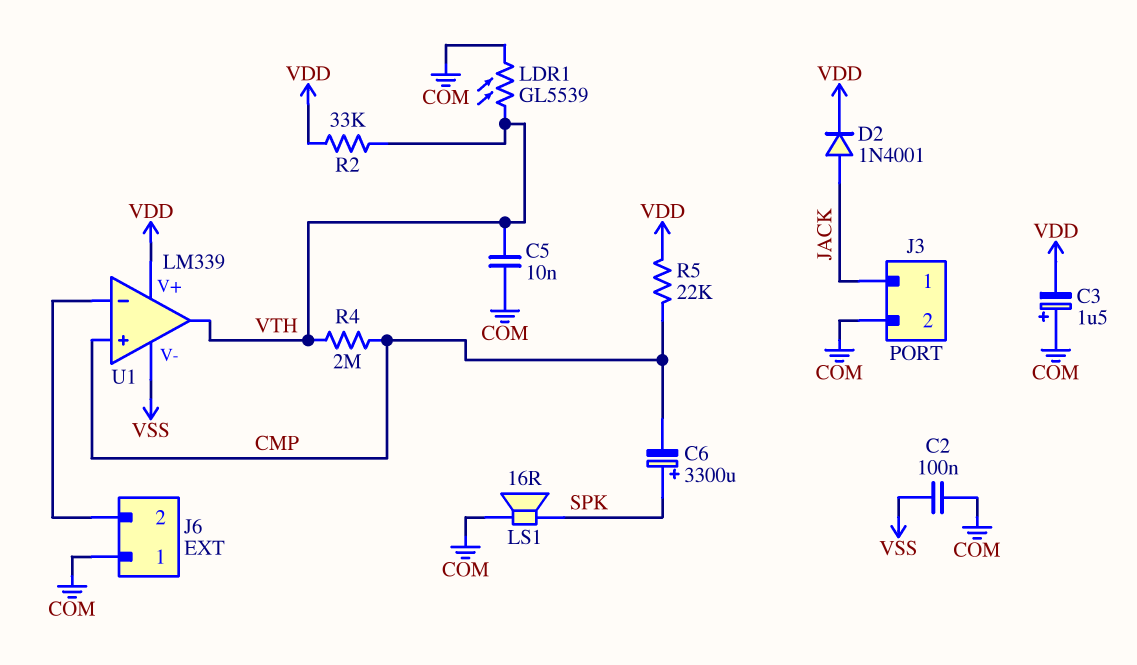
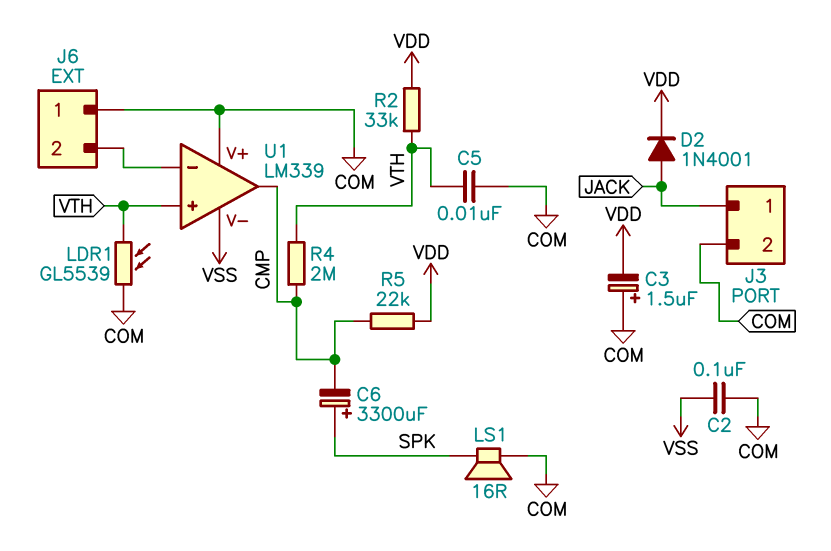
U1 pin V+: VDD -> COM
U1 pin in+: CMP -> VTH
U1 pin out: VTH -> CMP

